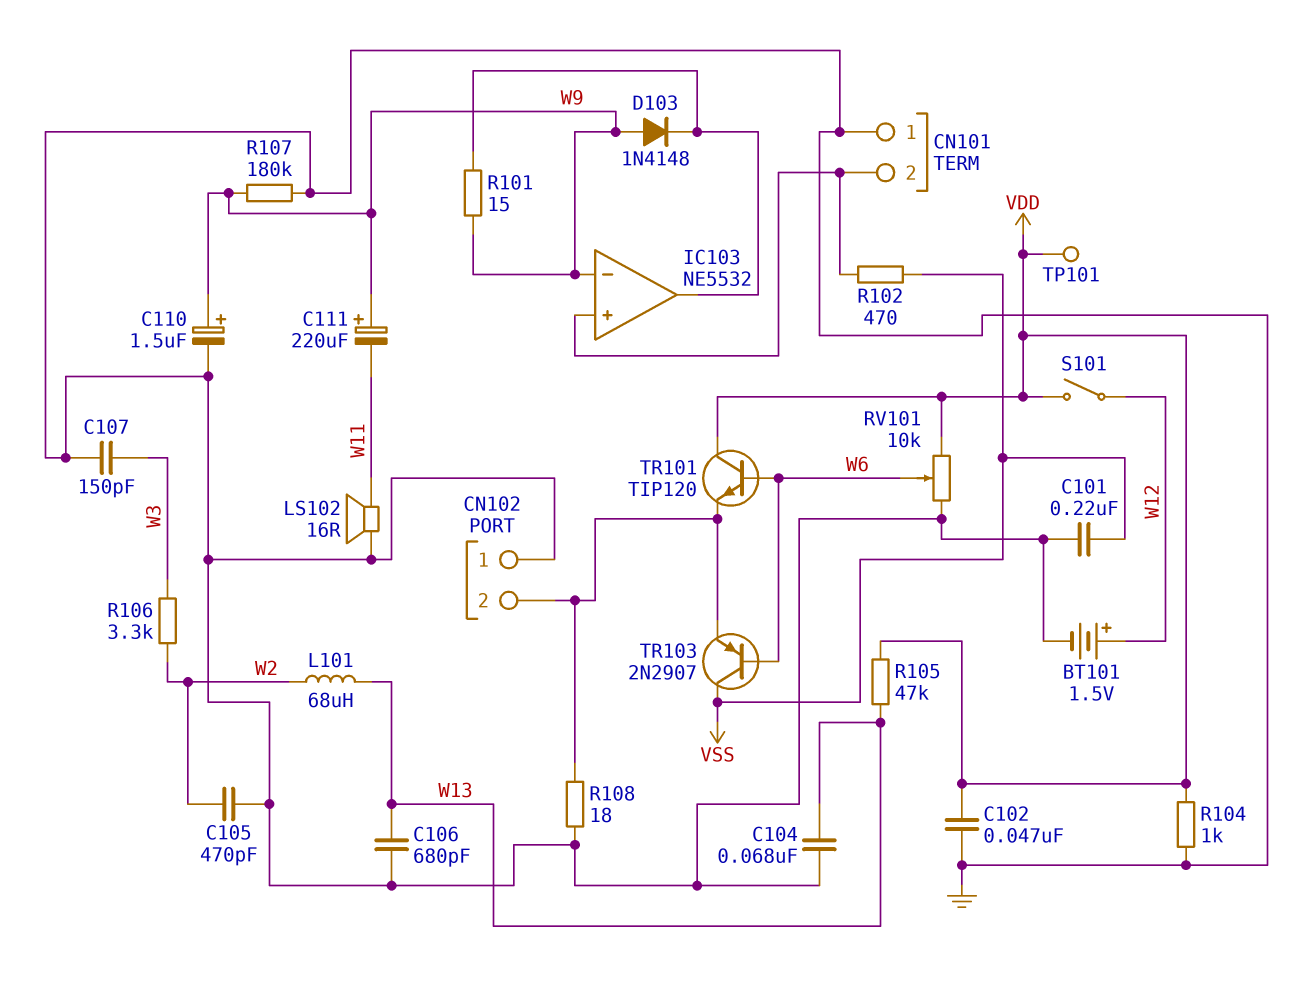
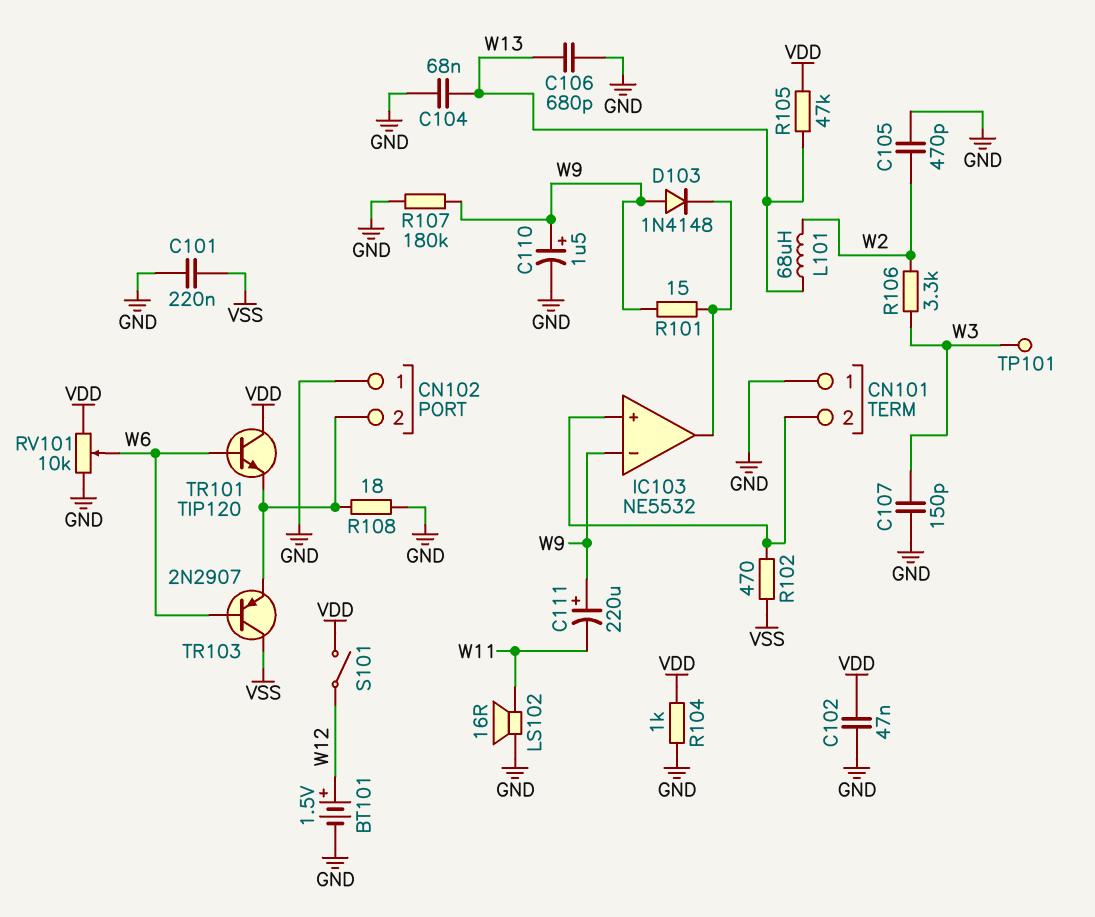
TP101: test point (VDD) -> test point (W3)

